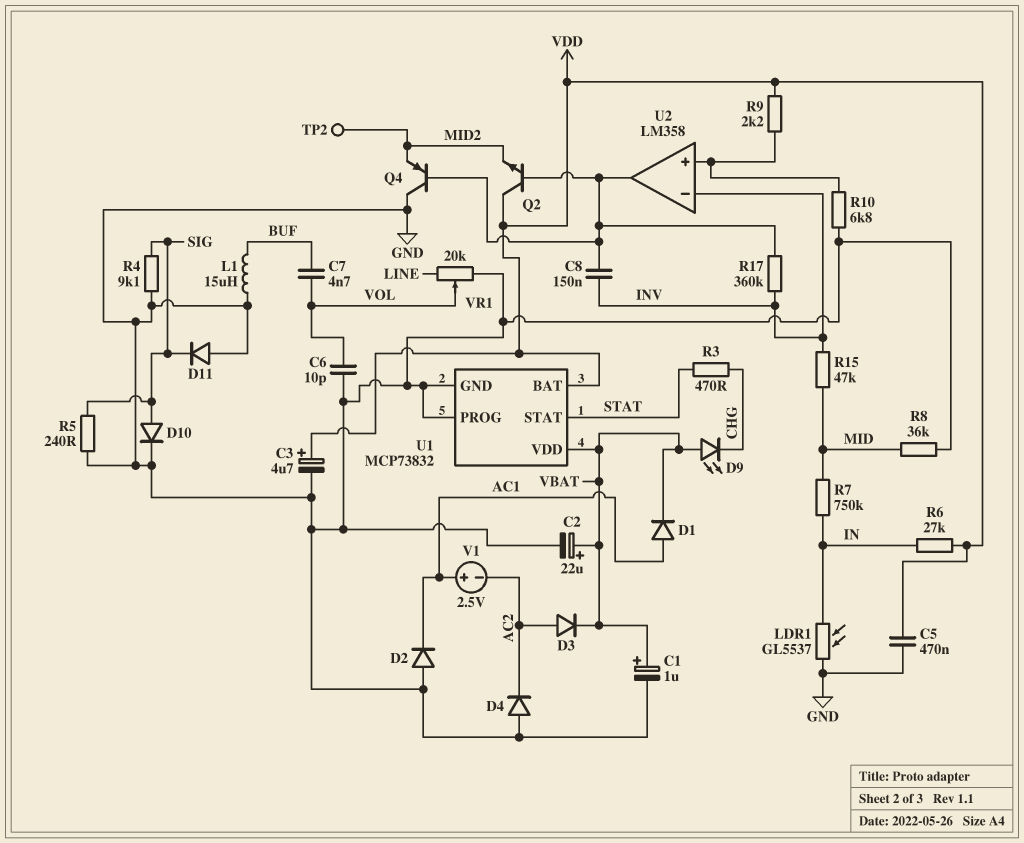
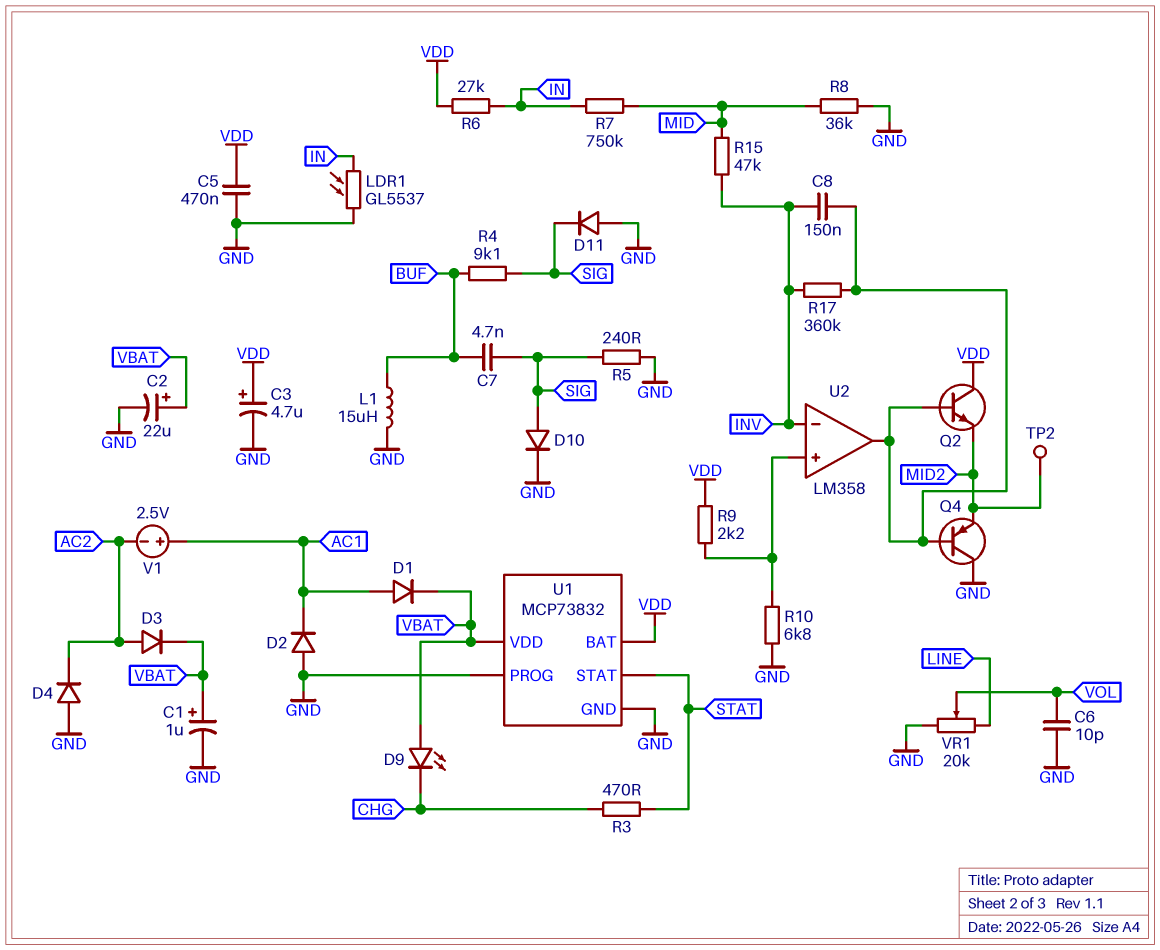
C7: 4.7nF (BUF, VOL) -> 4.7nF (BUF, SIG)
R4: 9.1k (GND, SIG) -> 9.1k (BUF, SIG)

